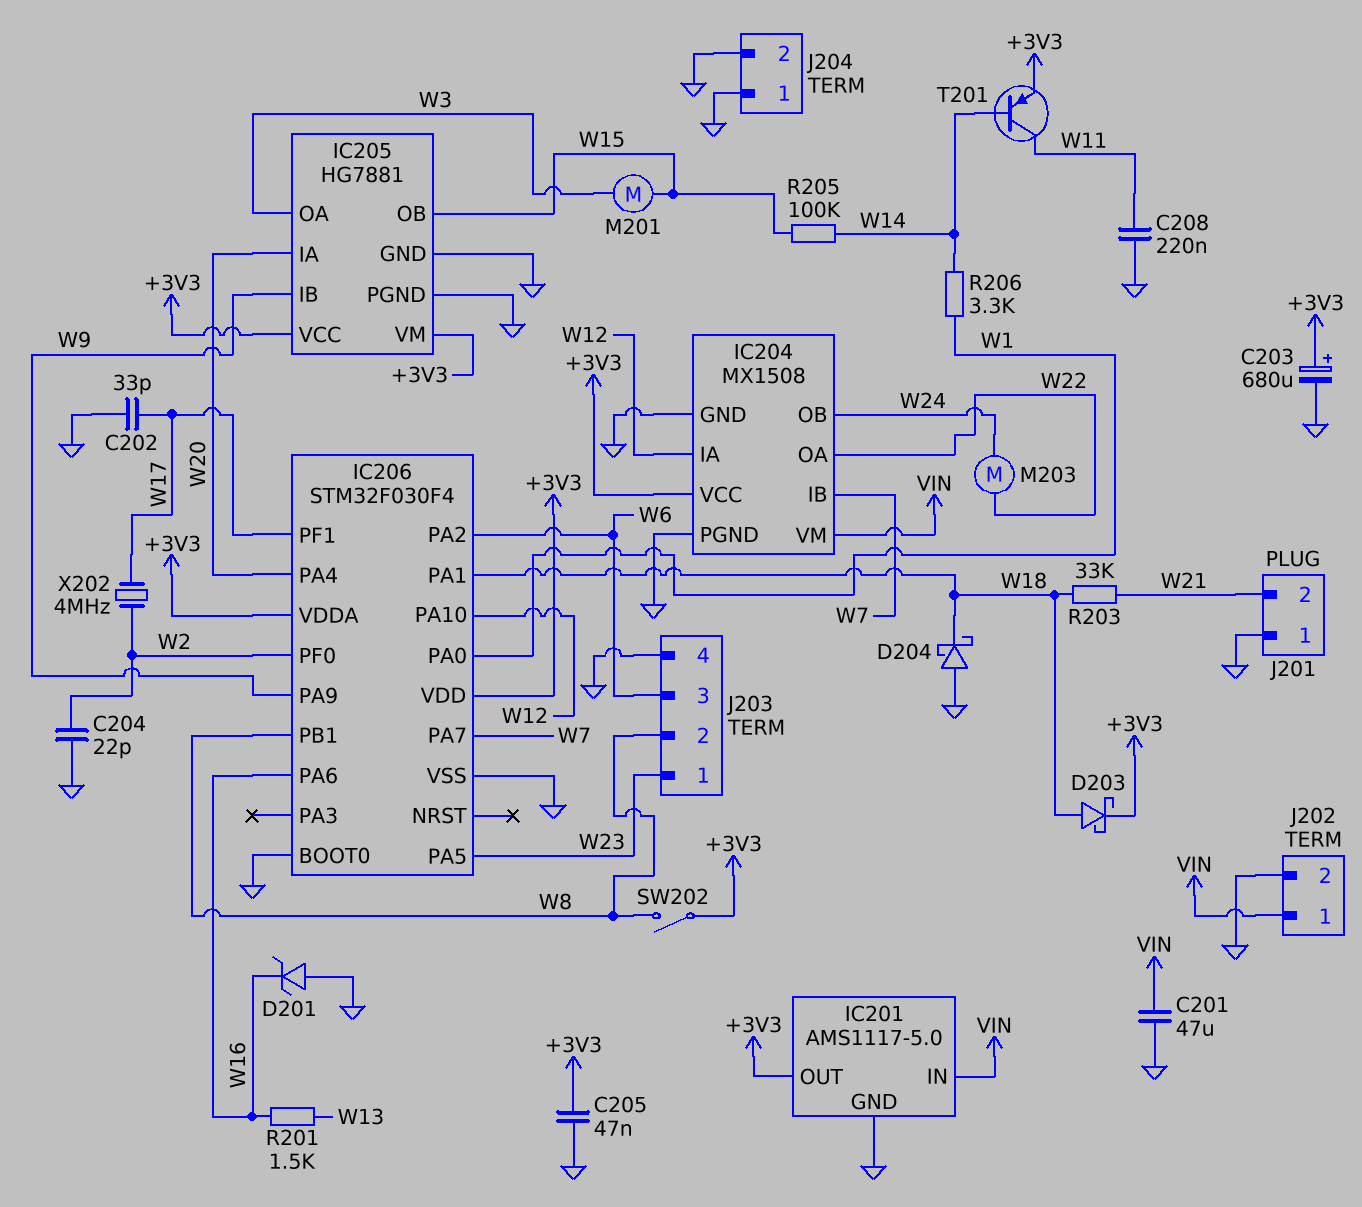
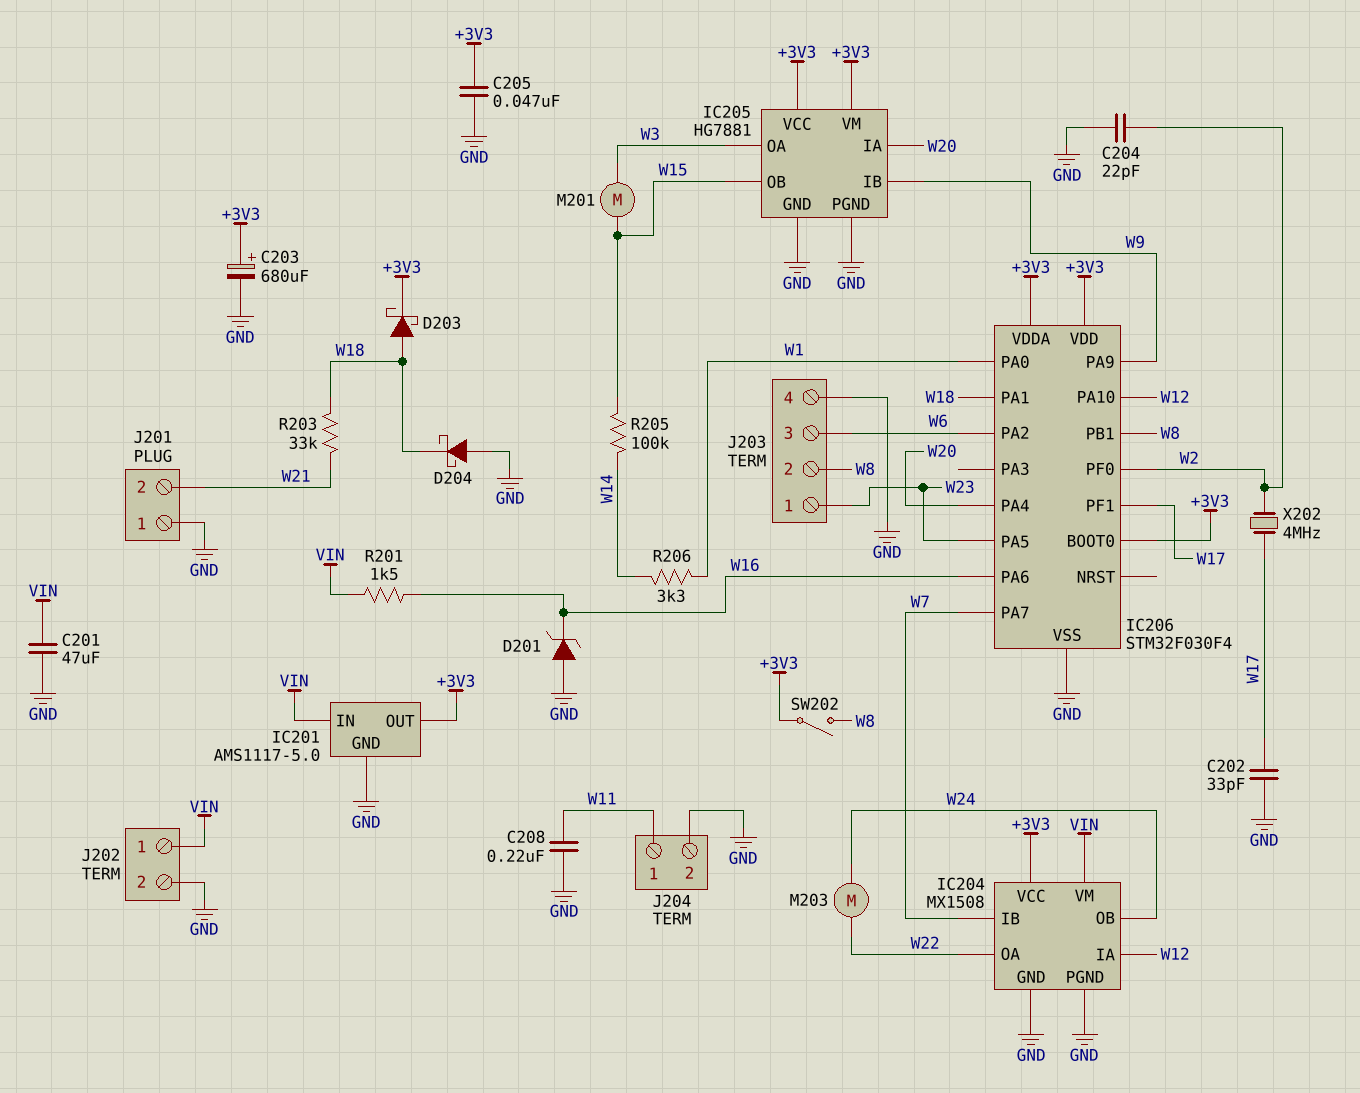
IC206 pin BOOT0: GND -> +3V3
J204 pin 1: GND -> W11
R201: 1.5k (W13, W16) -> 1.5k (VIN, W16)
T201: PNP (B W14, C W11, E +3V3) -> none

